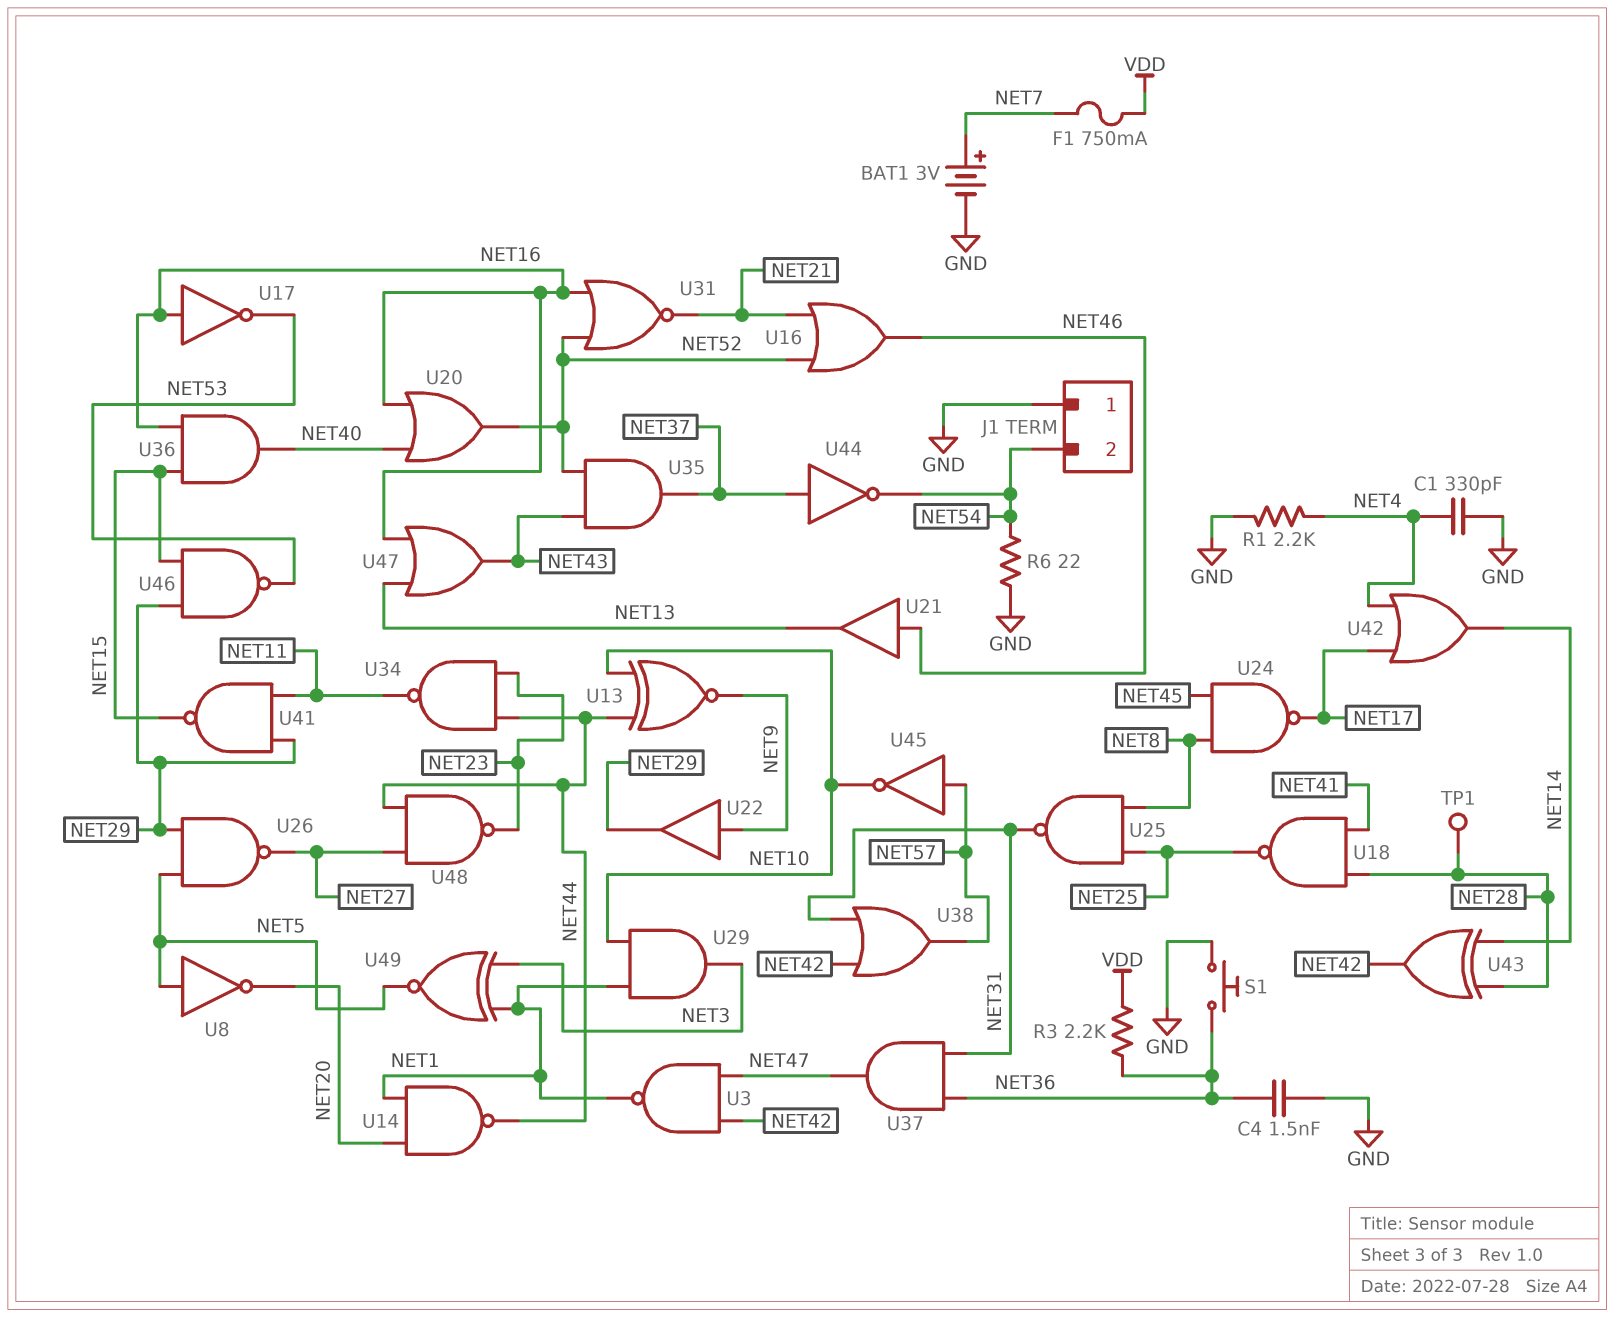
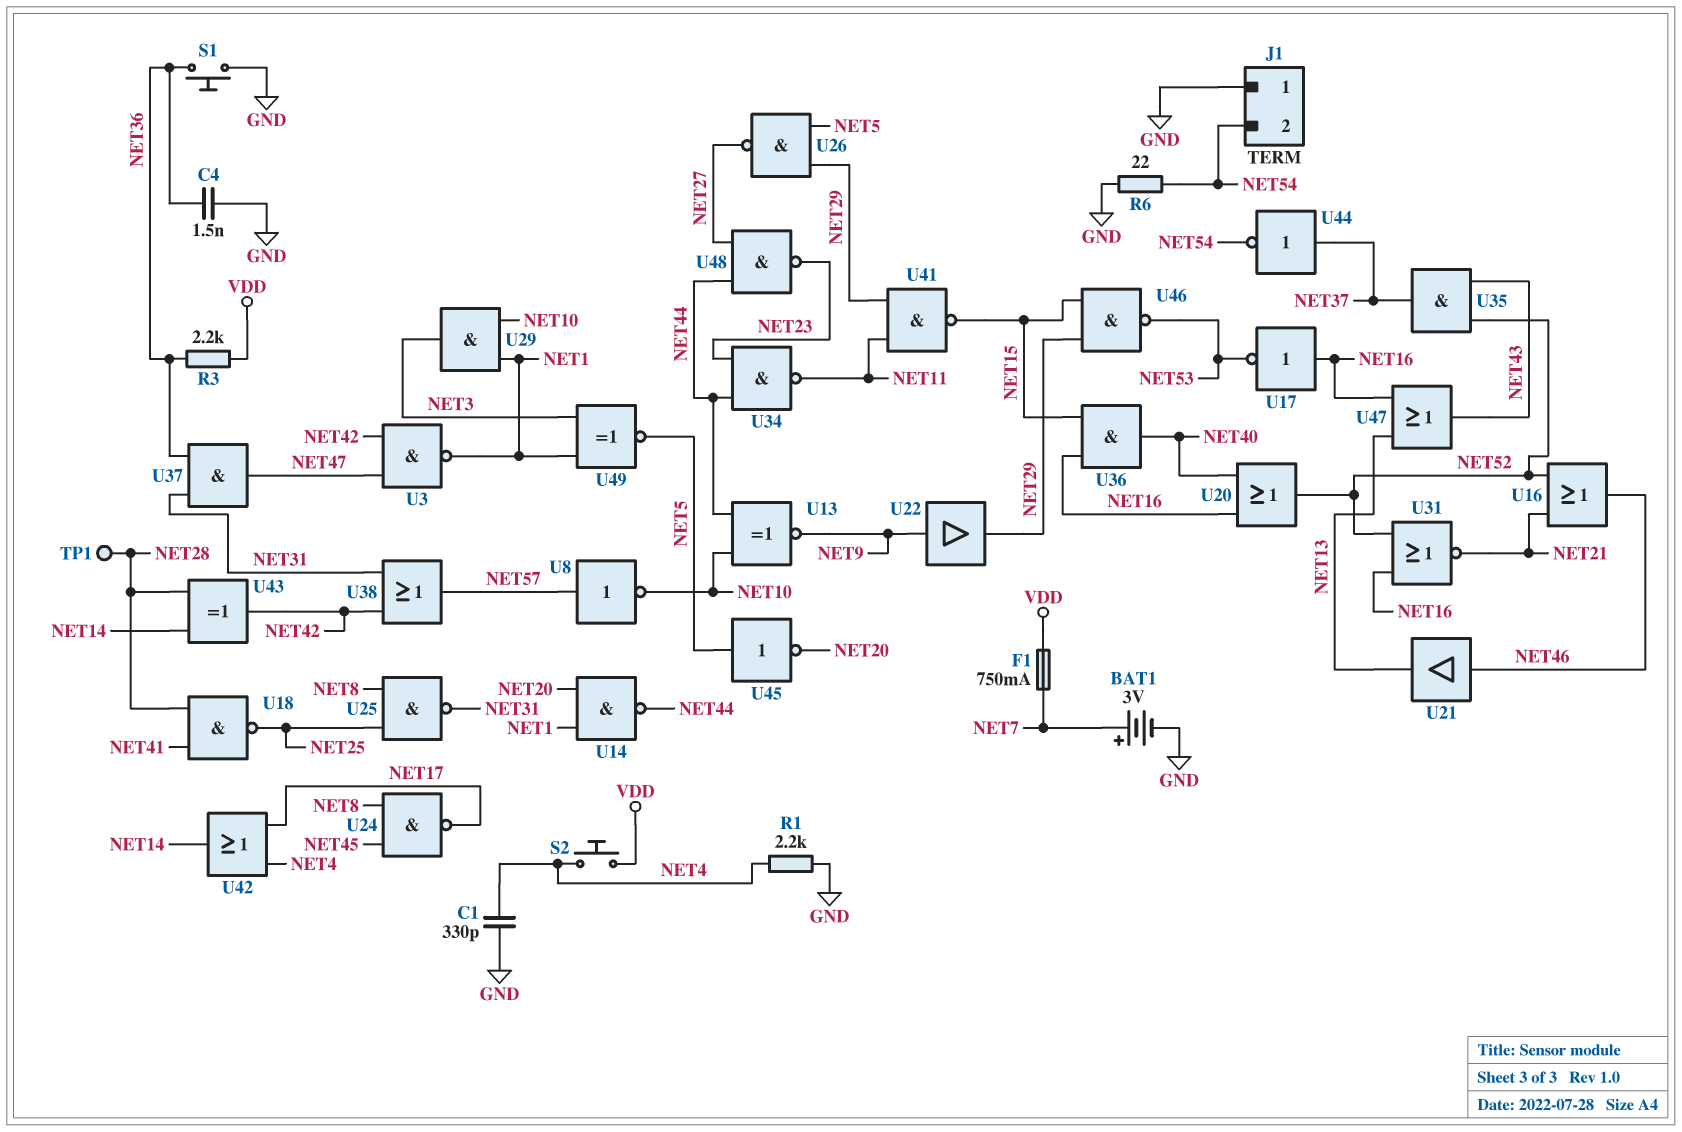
S2: none -> button (NET4, VDD)
U8: NOT (in NET5, out NET20) -> NOT (in NET57, out NET10)
U45: NOT (in NET57, out NET10) -> NOT (in NET5, out NET20)

